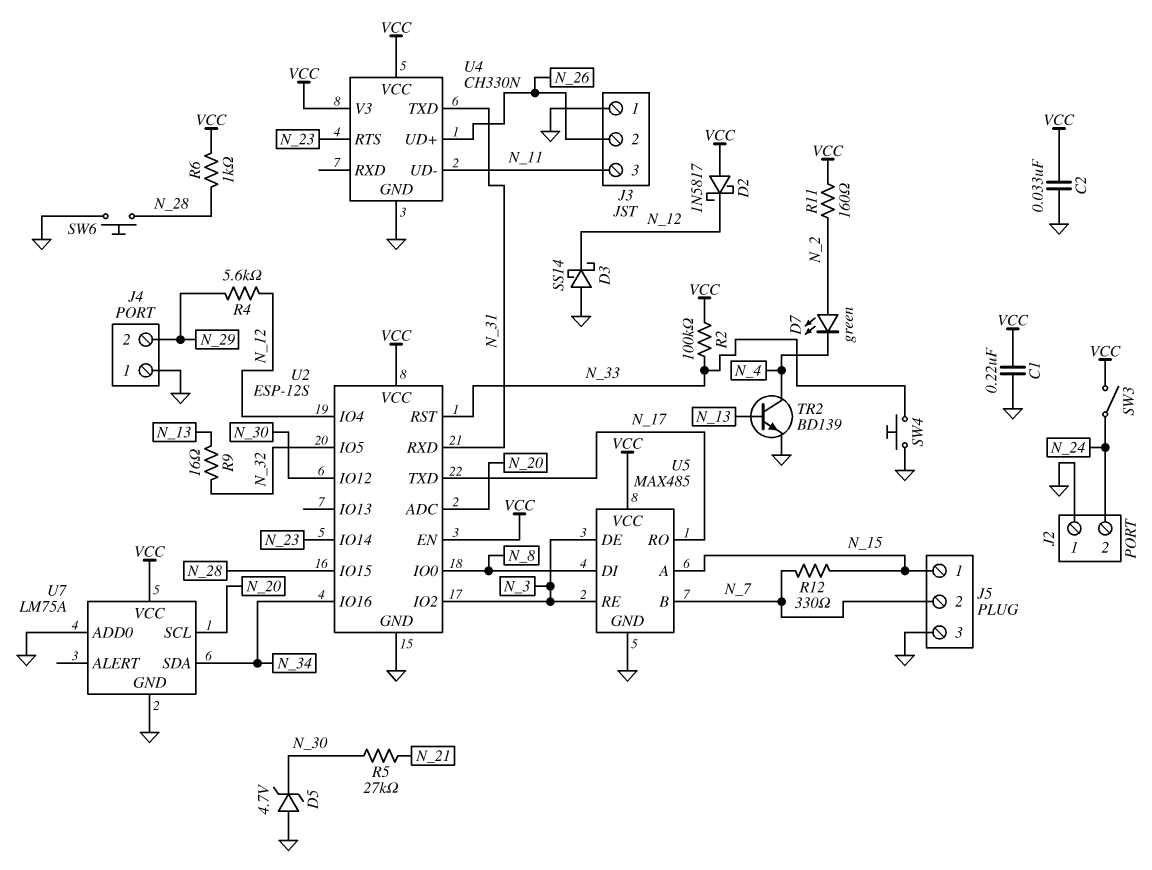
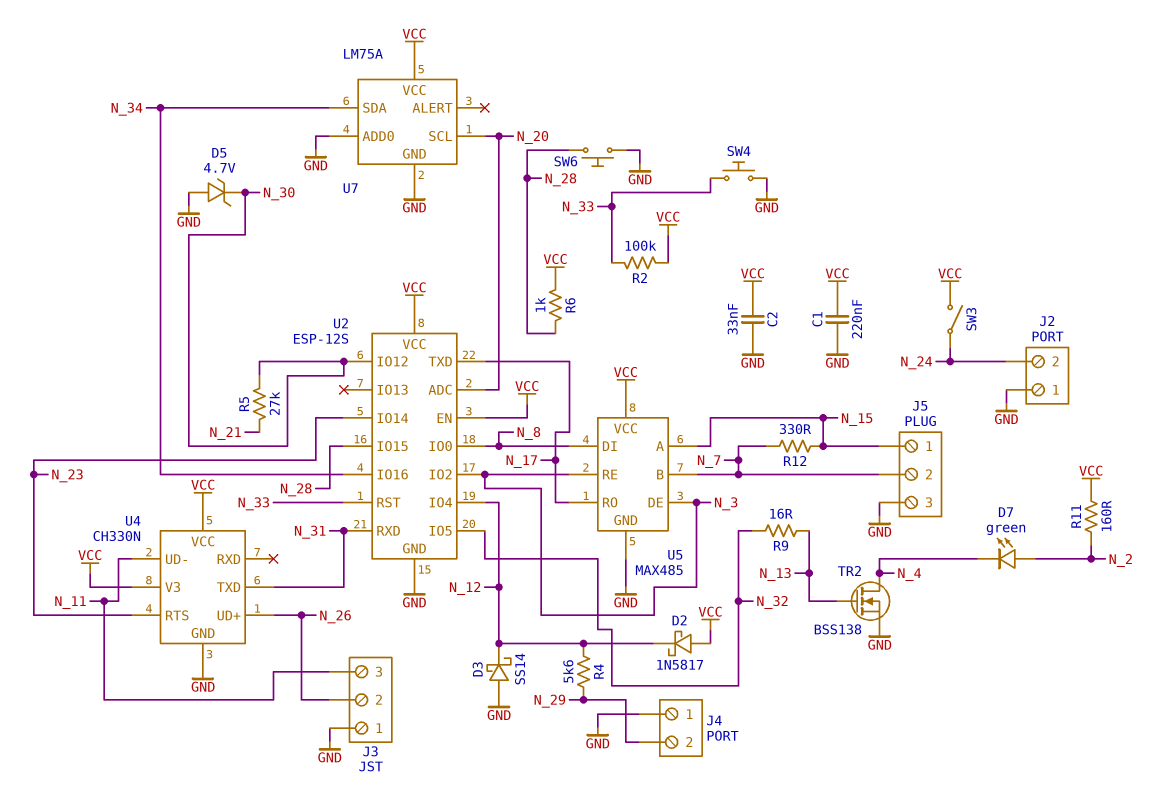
TR2: NPN BD139 (B N_13, C N_4, E GND) -> NMOS BSS138 (G N_13, D N_4, S GND)

